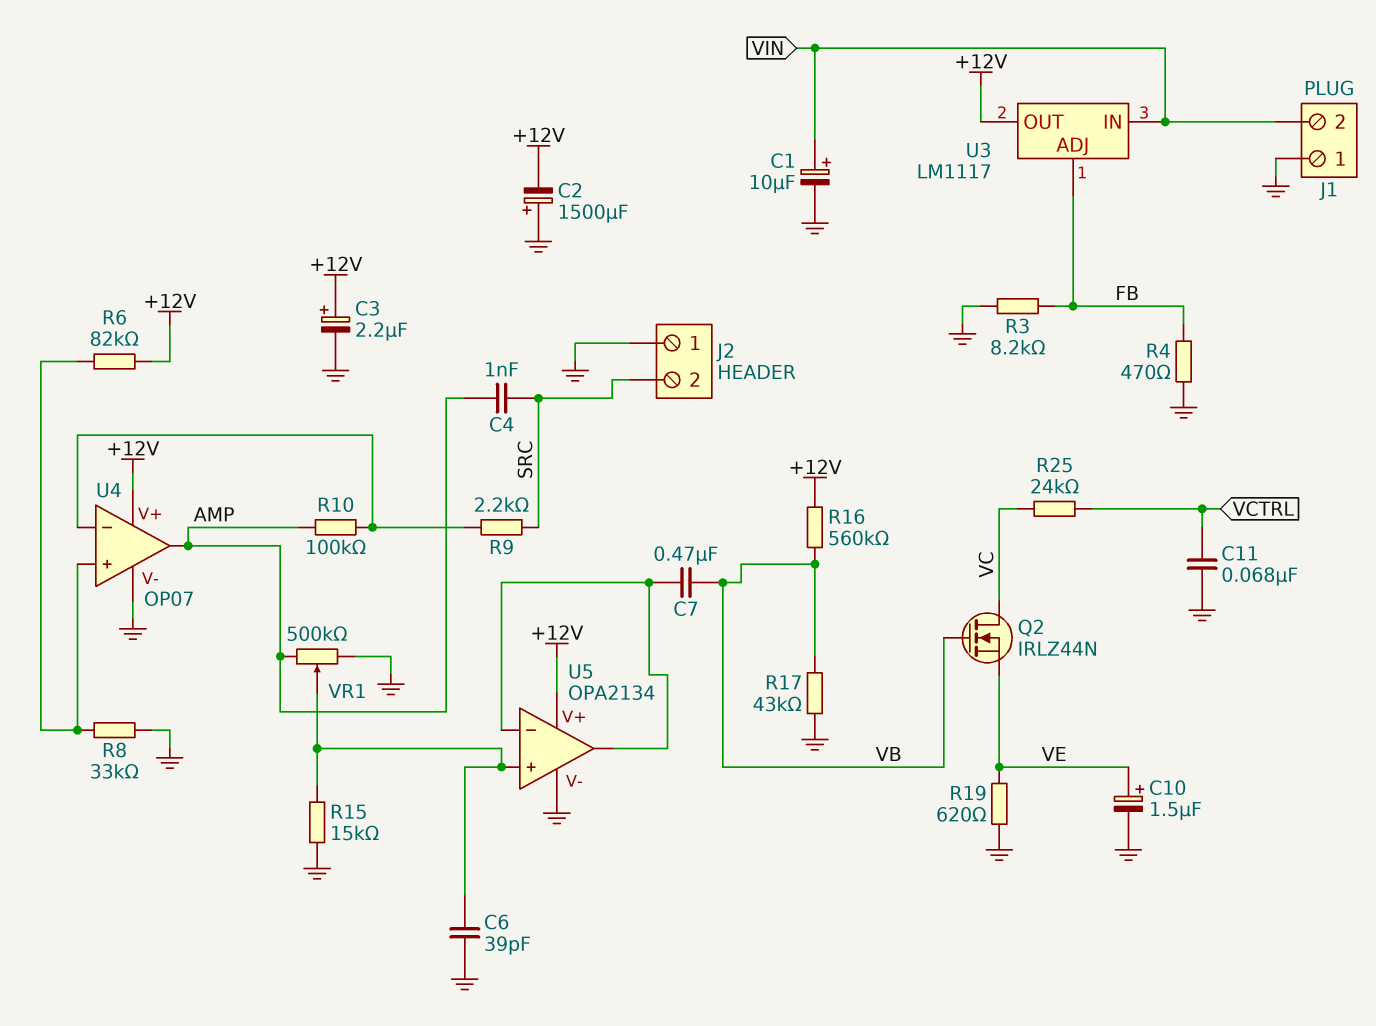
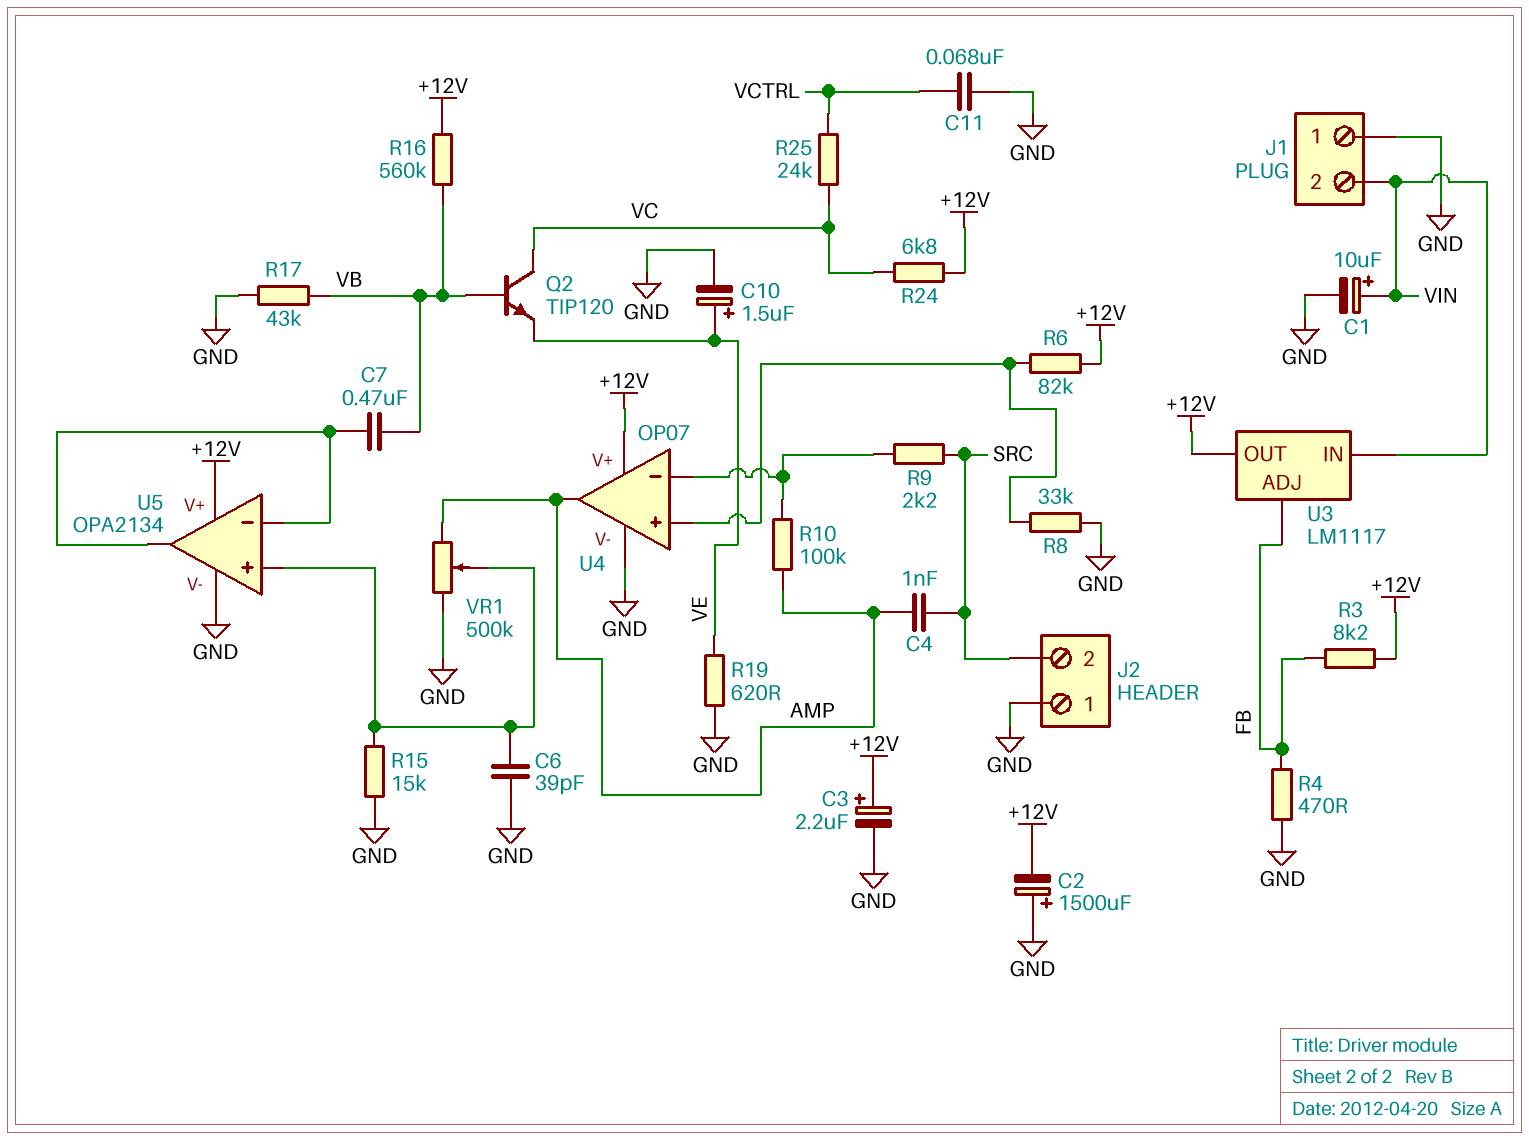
Q2: NMOS IRLZ44N (G VB, D VC, S VE) -> NPN TIP120 (B VB, C VC, E VE)
R3: 8.2k (FB, GND) -> 8.2k (+12V, FB)
R24: none -> 6.8k (+12V, VC)

